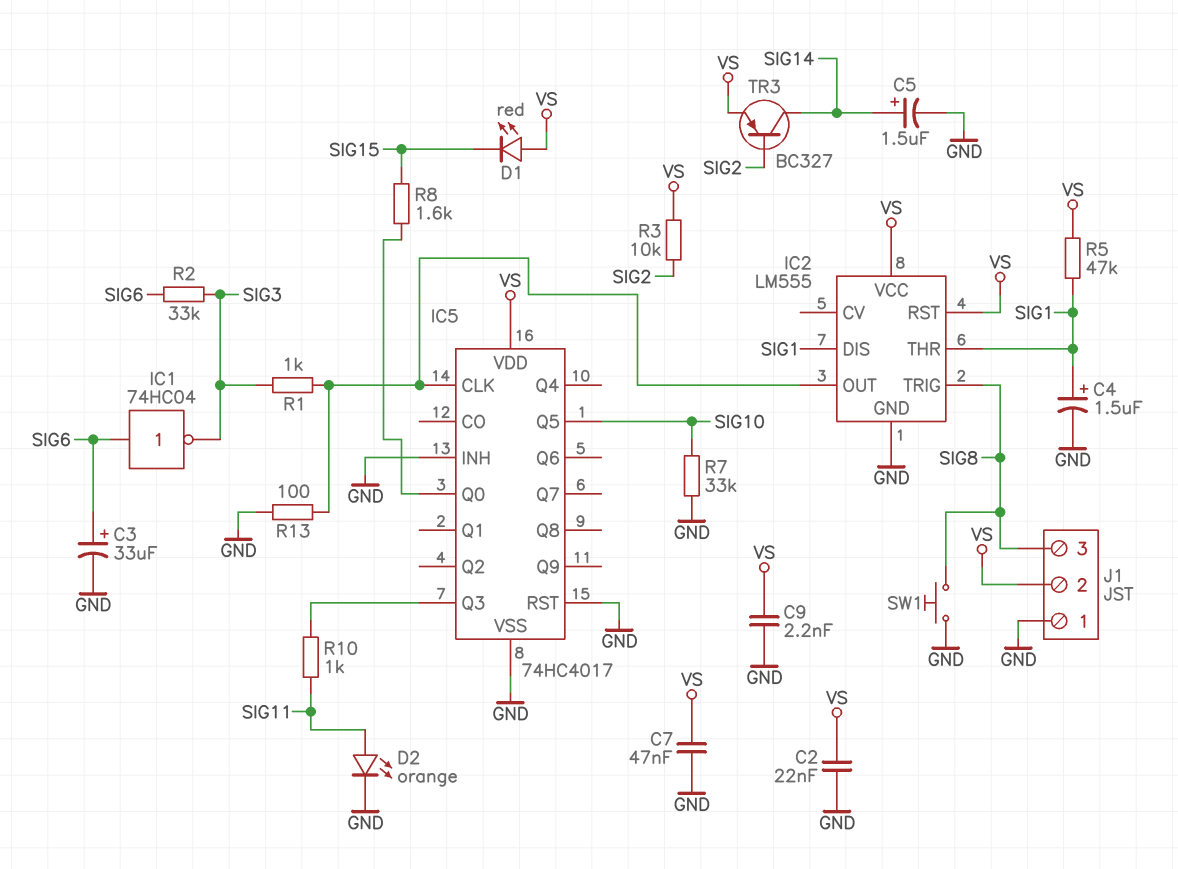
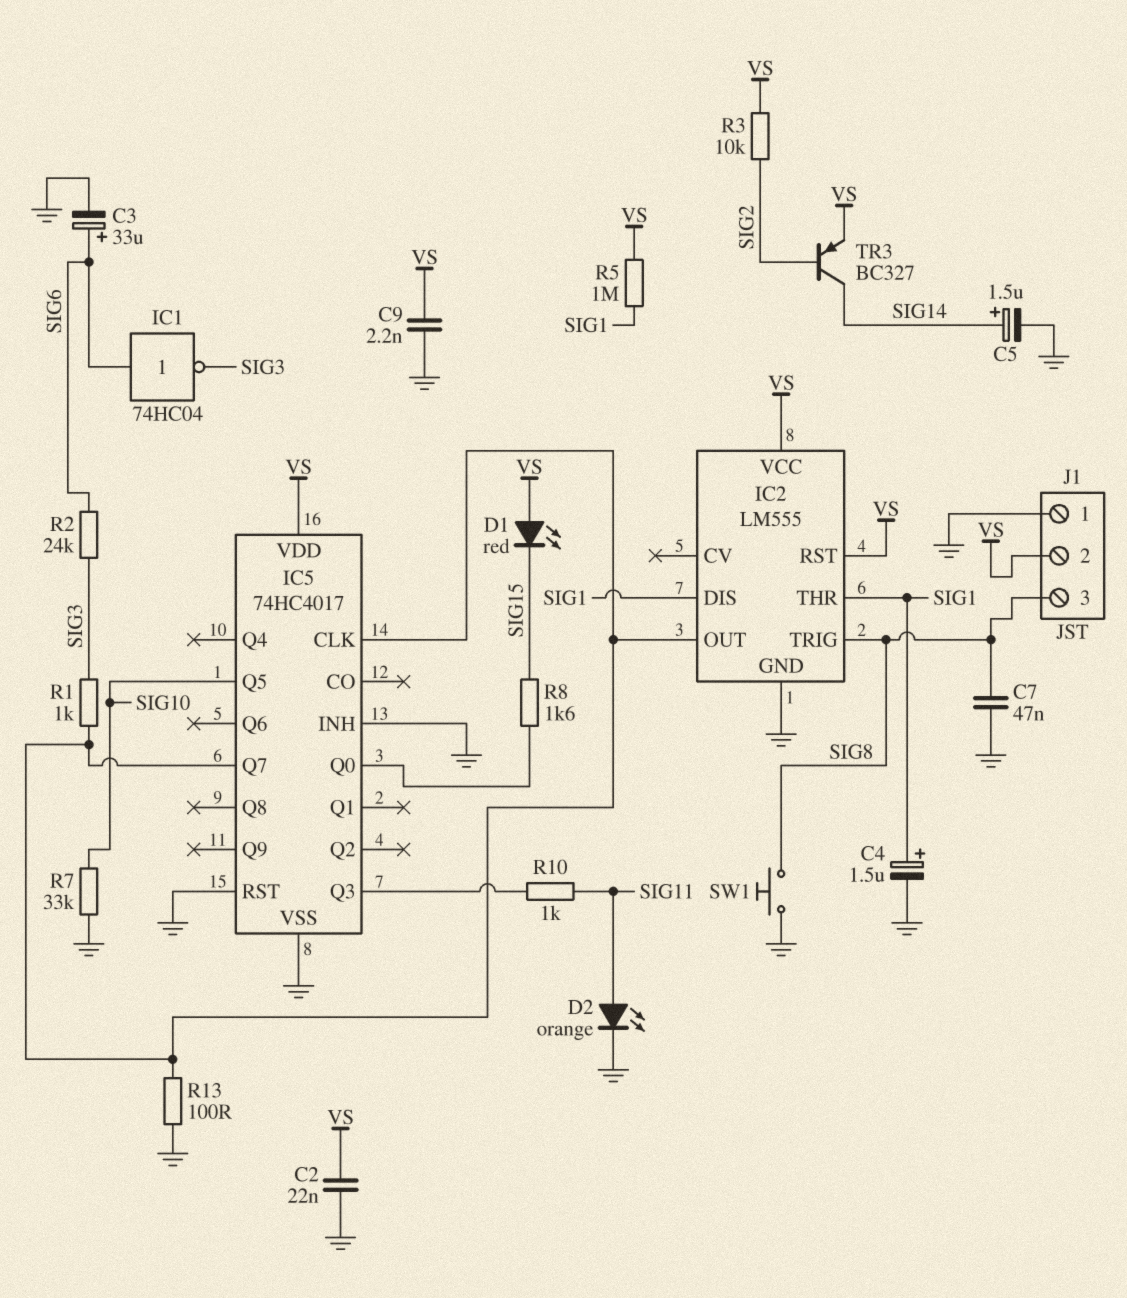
C7: 47nF (GND, VS) -> 47nF (GND, SIG8)
IC5 pin Q7: none -> IC2/OUT
R2: 33k (SIG3, SIG6) -> 24k (SIG3, SIG6)
R5: 47k (SIG1, VS) -> 1M (SIG1, VS)

